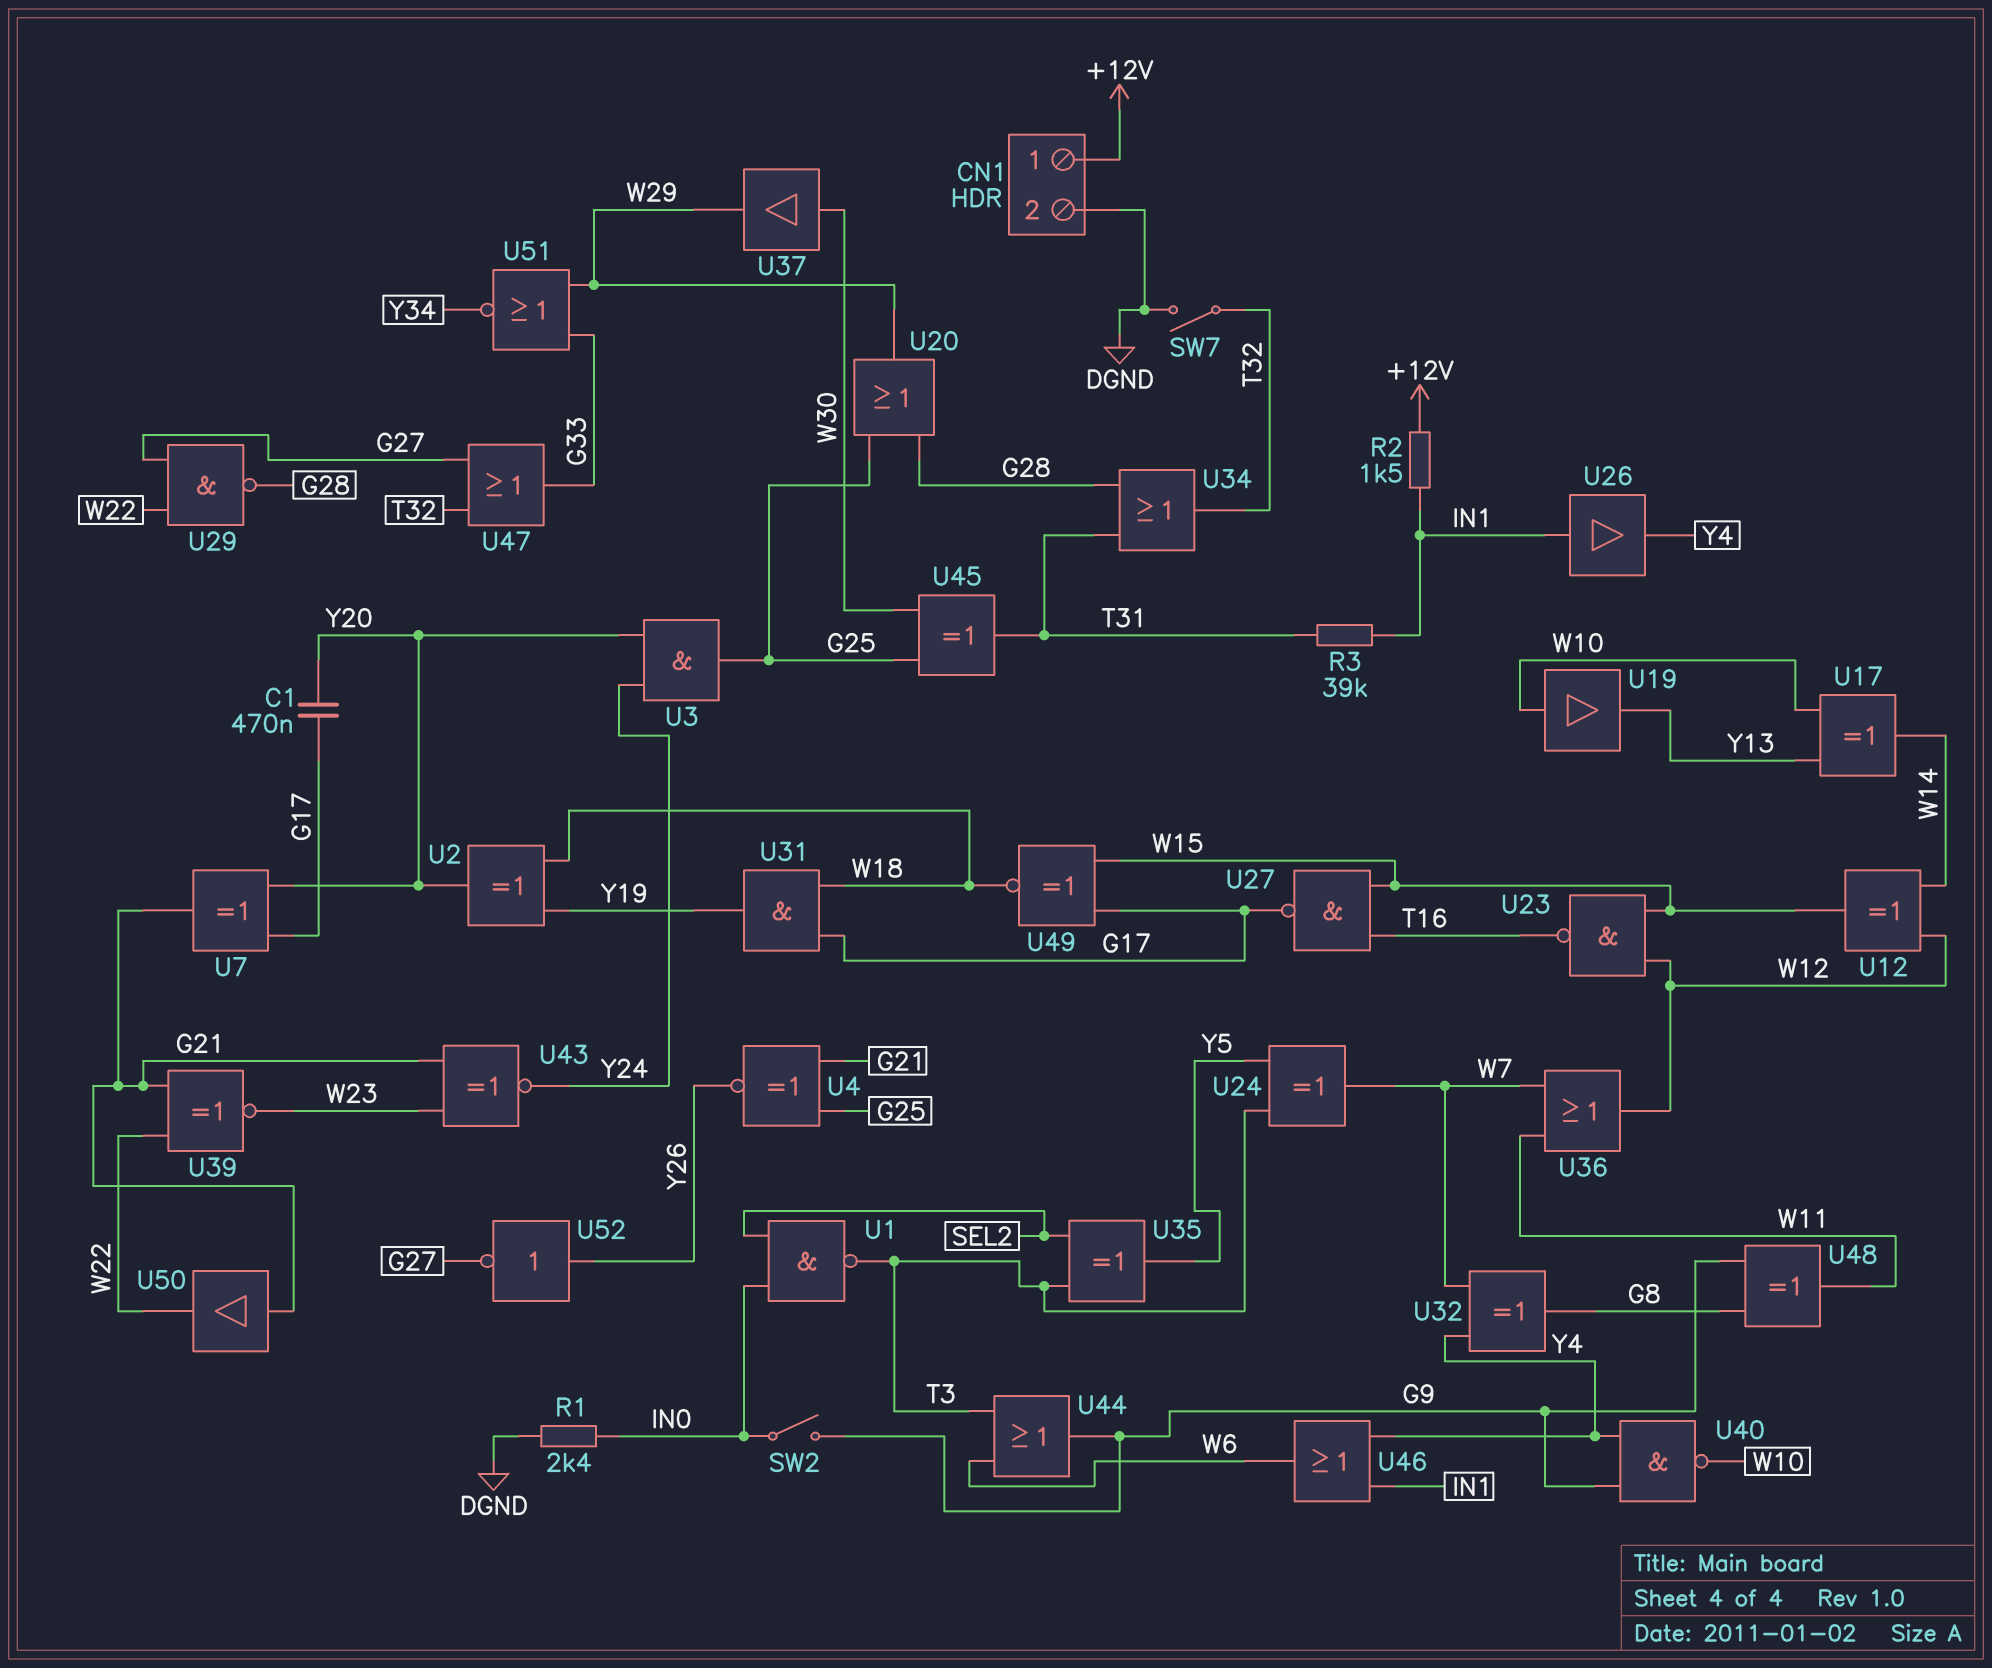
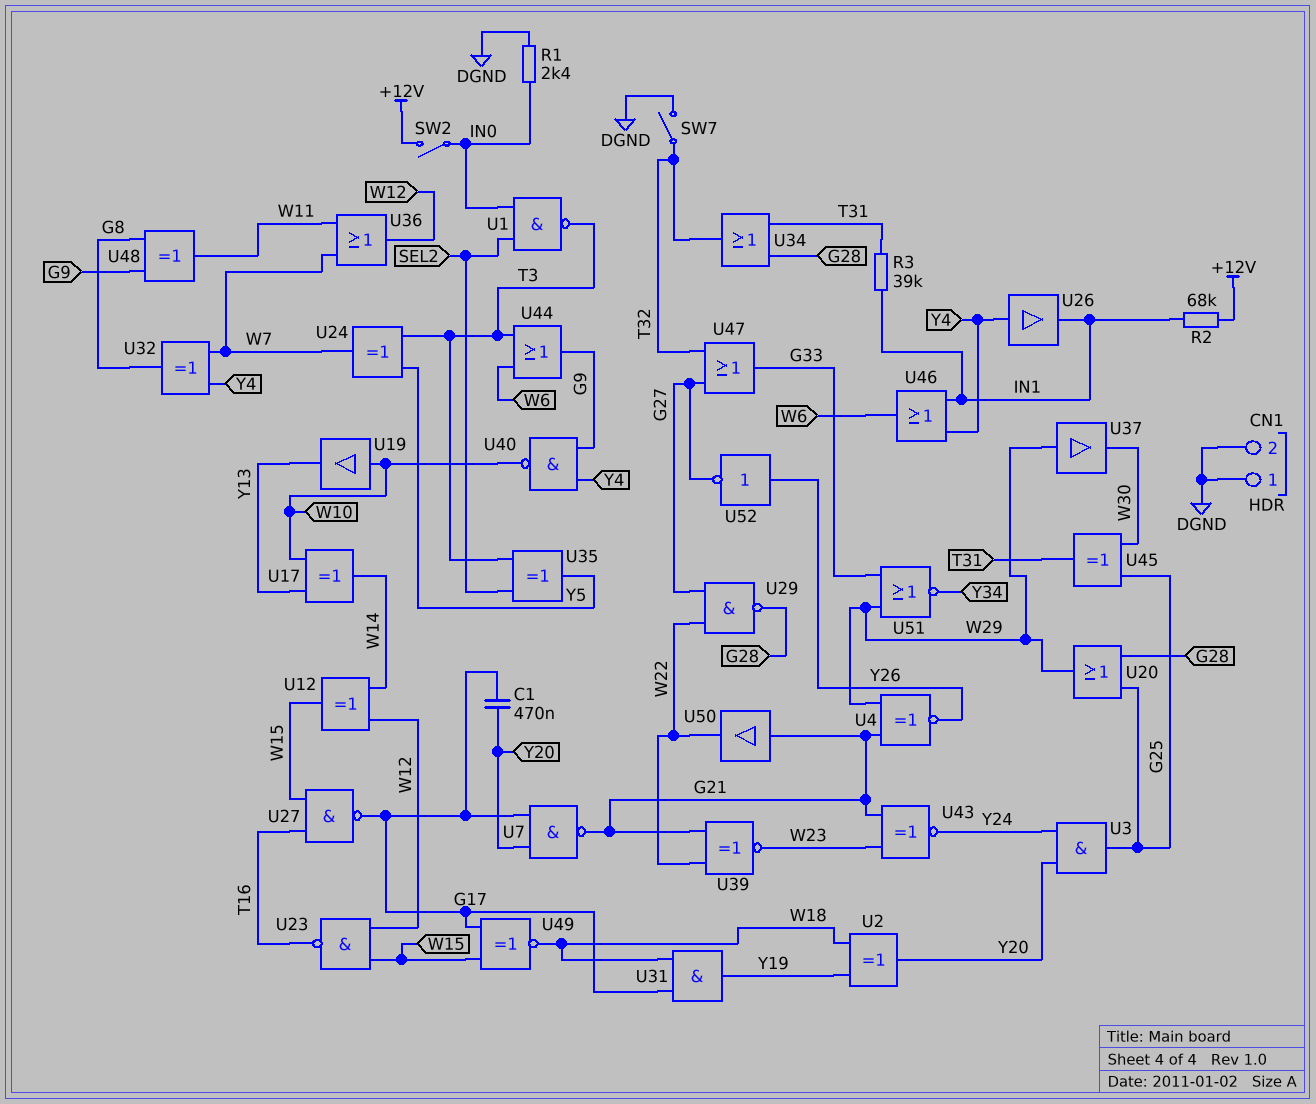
CN1 pin 1: +12V -> DGND
R2: 1.5k (+12V, IN1) -> 68k (+12V, IN1)
SW2: switch (G9, IN0) -> switch (+12V, IN0)
U4: XNOR (in G21, in G25, out Y26) -> XNOR (in G21, in W29, out Y26)
U7: XOR (in G17, in Y20, out G21) -> NAND (in G17, in Y20, out G21)
U26: buffer (in IN1, out Y4) -> buffer (in Y4, out IN1)
U37: buffer (in W30, out W29) -> buffer (in W29, out W30)

